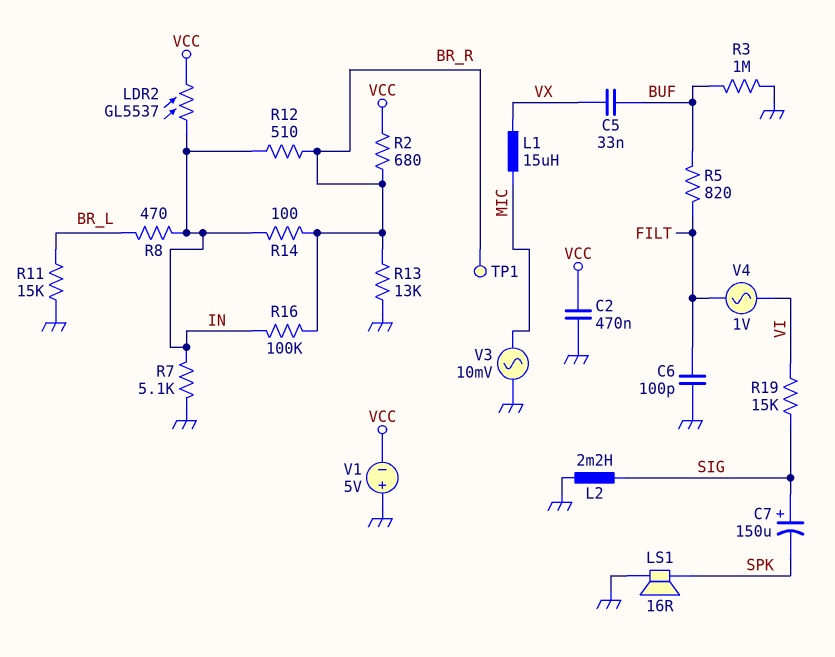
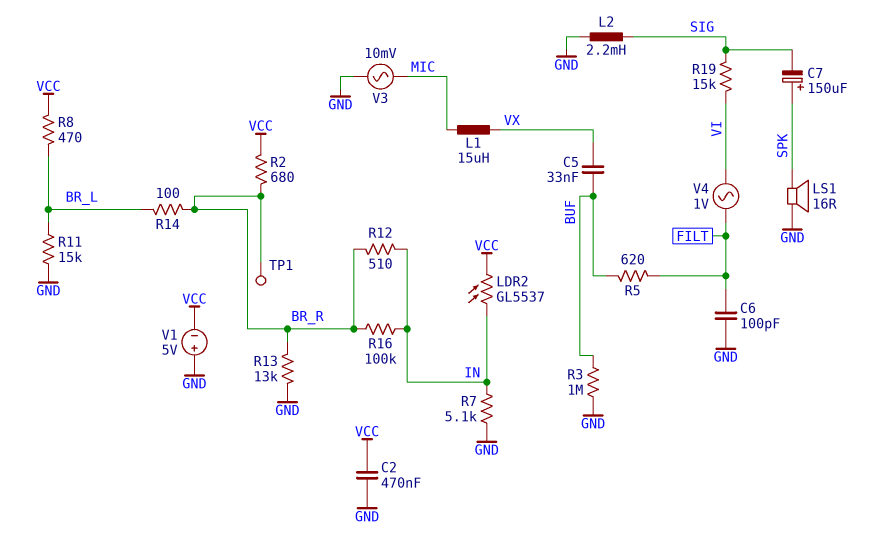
C7: 150uF (plus SIG, minus SPK) -> 150uF (plus SPK, minus SIG)
R5: 820 (BUF, FILT) -> 620 (BUF, FILT)
R8: 470 (BR_L, IN) -> 470 (BR_L, VCC)
R14: 100 (BR_R, IN) -> 100 (BR_L, BR_R)

